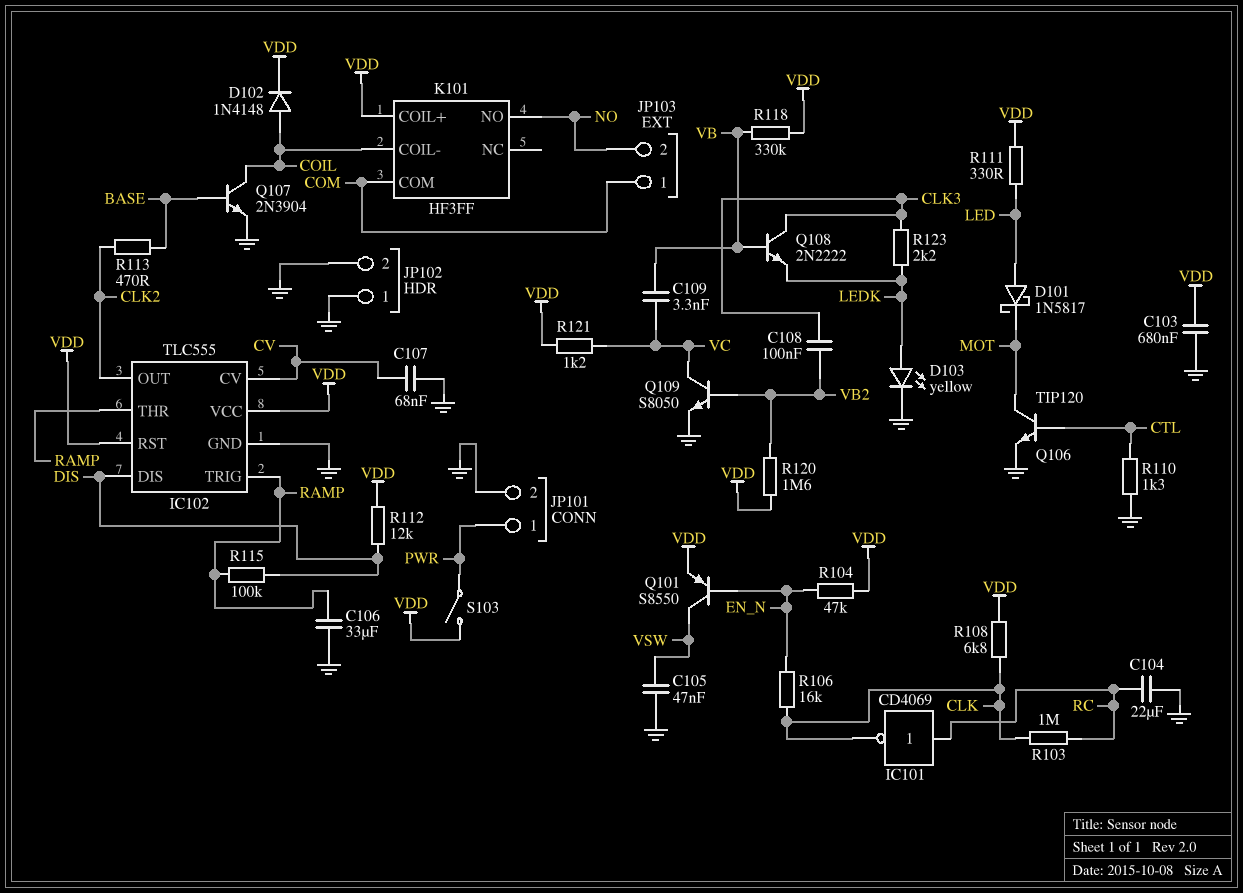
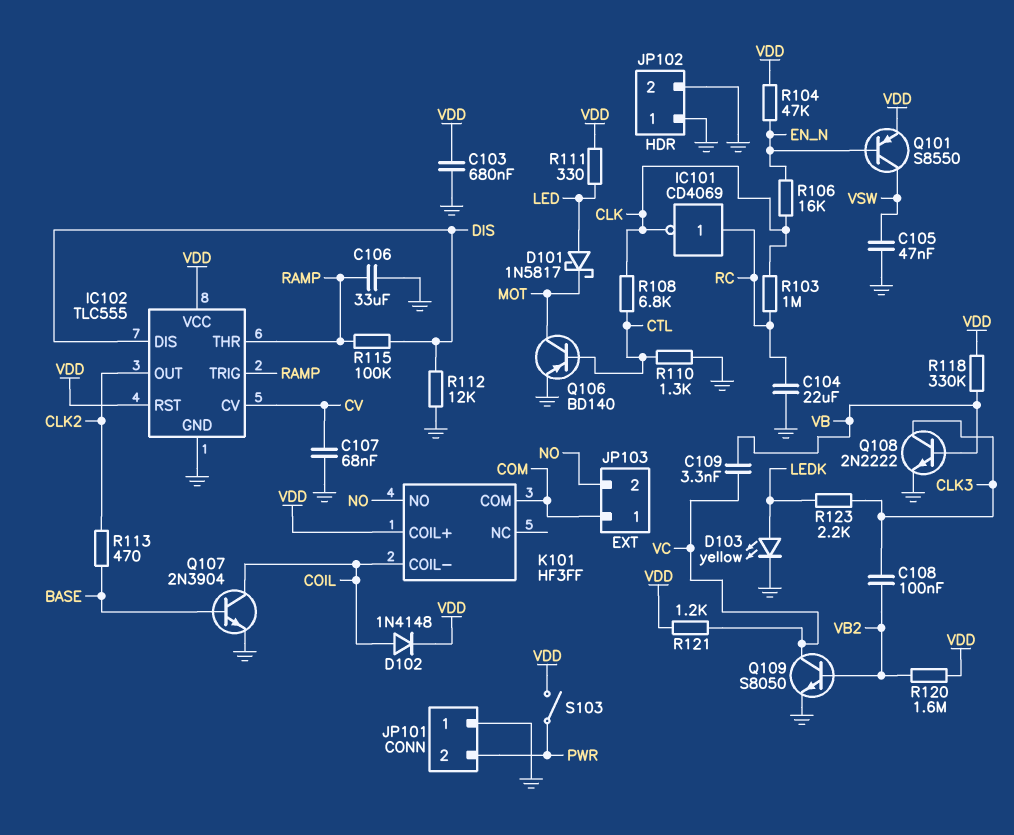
JP101 pin 1: PWR -> GND
JP101 pin 2: GND -> PWR
Q106: NPN TIP120 (B CTL, C MOT, E GND) -> PNP BD140 (B CTL, C MOT, E GND)
Q108: NPN 2N2222 (B VB, C CLK3, E LEDK) -> NPN 2N2222 (B VB, C CLK3, E GND)
R108: 6.8k (CLK, VDD) -> 6.8k (CLK, CTL)
R112: 12k (DIS, VDD) -> 12k (DIS, GND)

